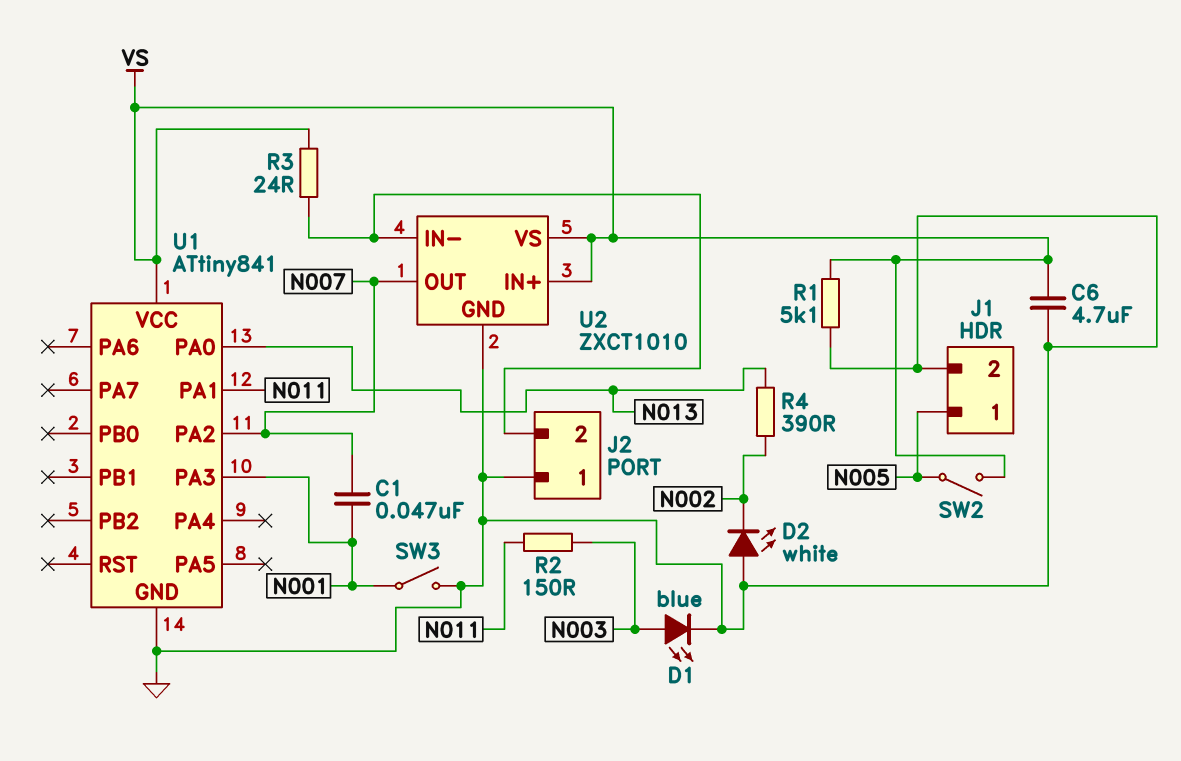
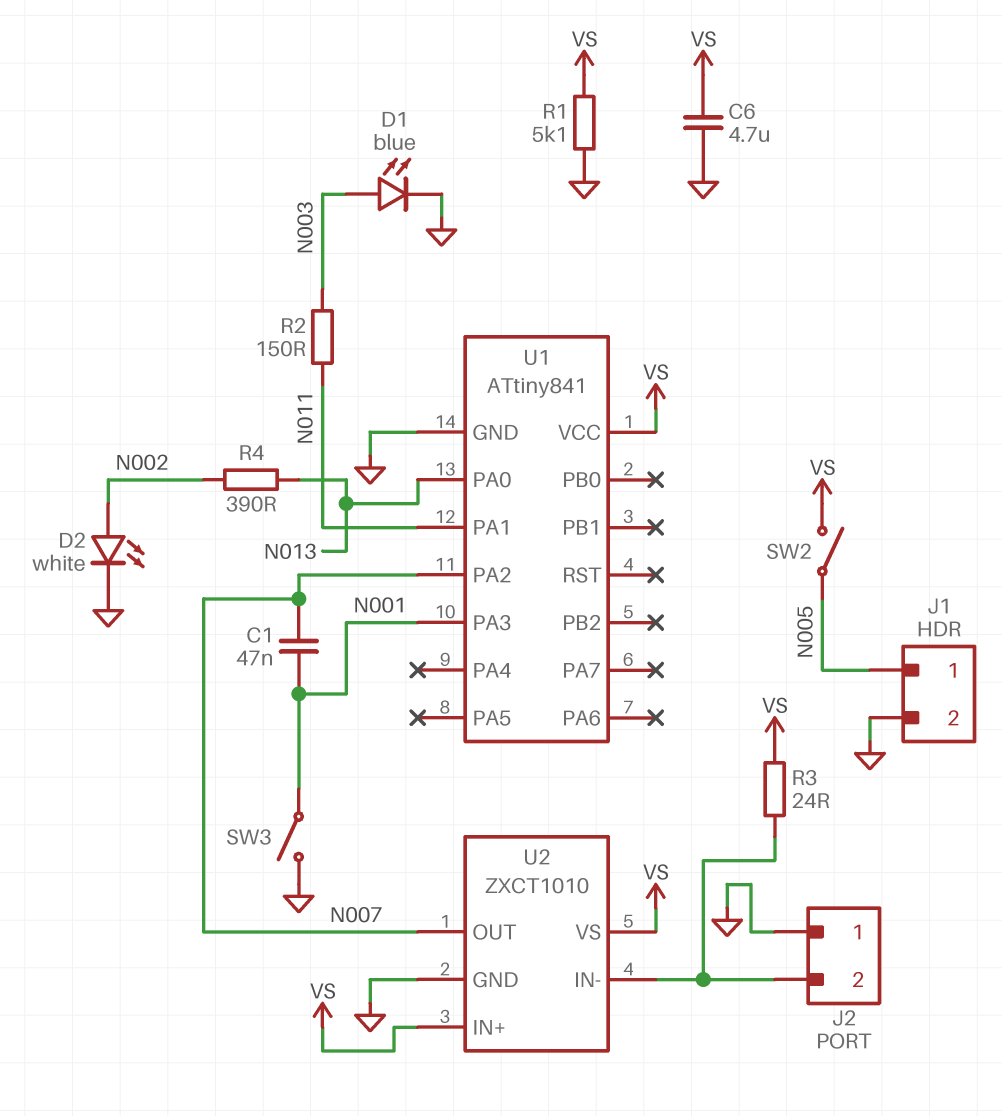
D2: LED white (A GND, K N002) -> LED white (A N002, K GND)

